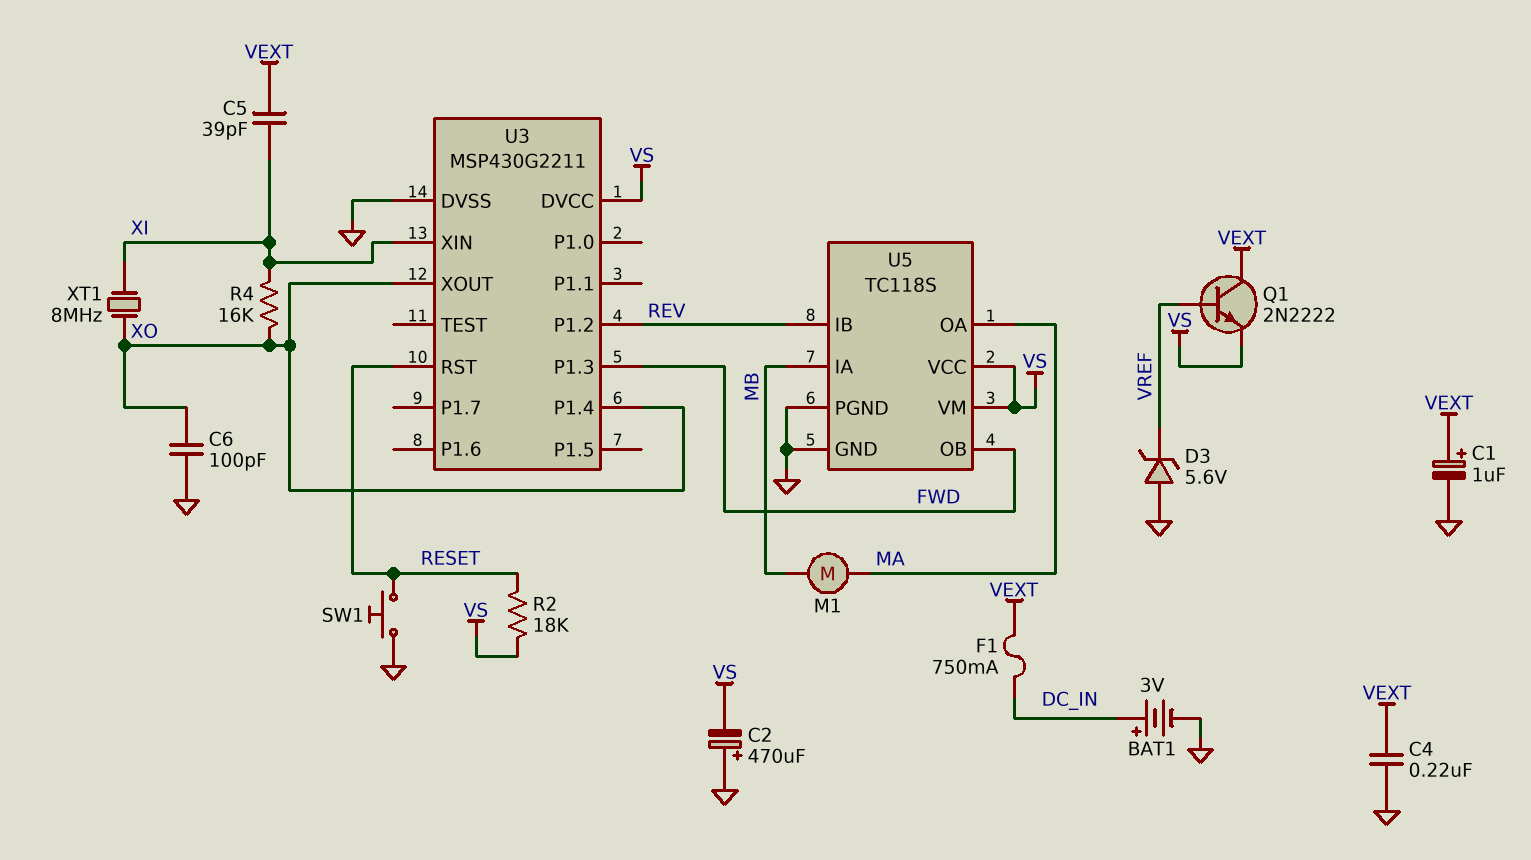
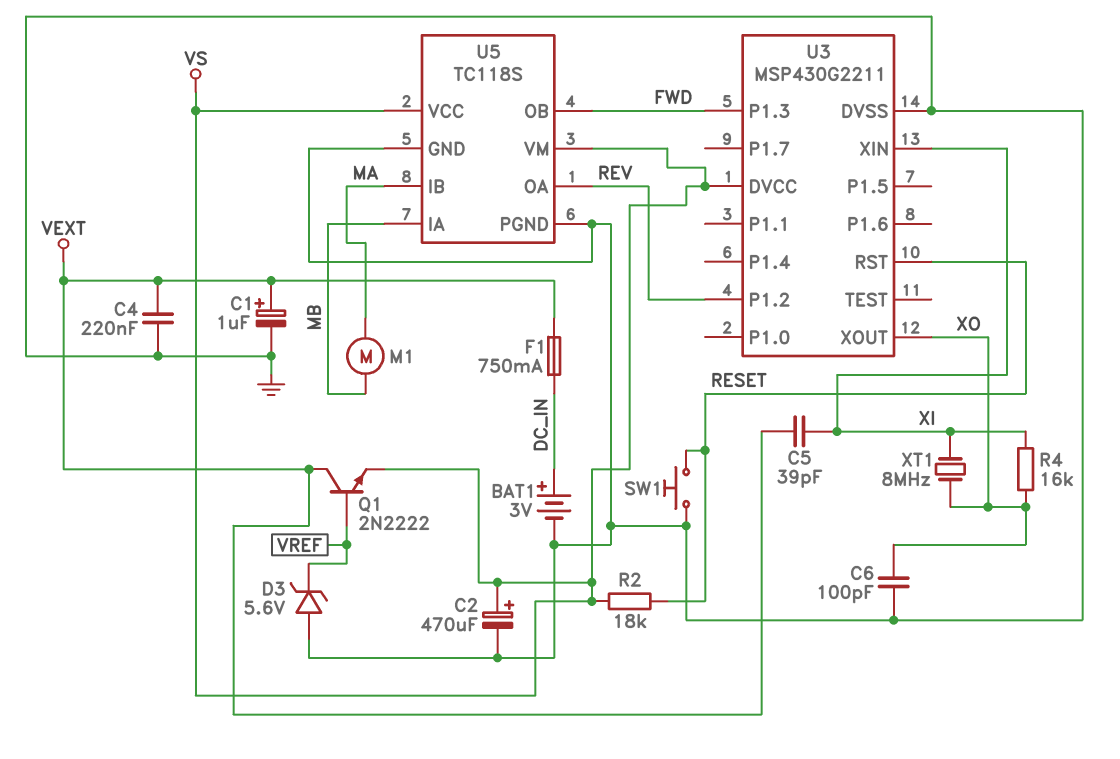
C2: 470uF (plus GND, minus VS) -> 470uF (plus VS, minus GND)
U3 pin P1.4: XO -> none
U5 pin IB: REV -> MA
U5 pin OA: MA -> REV

